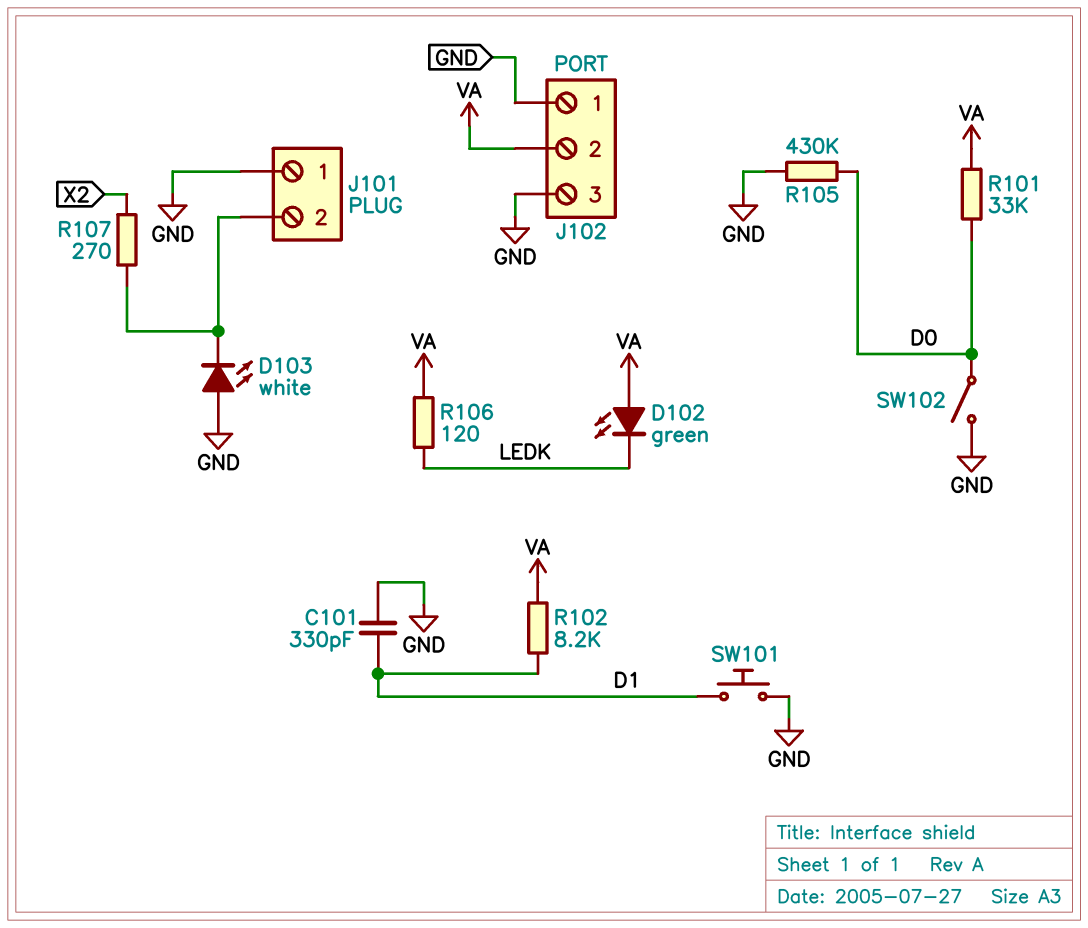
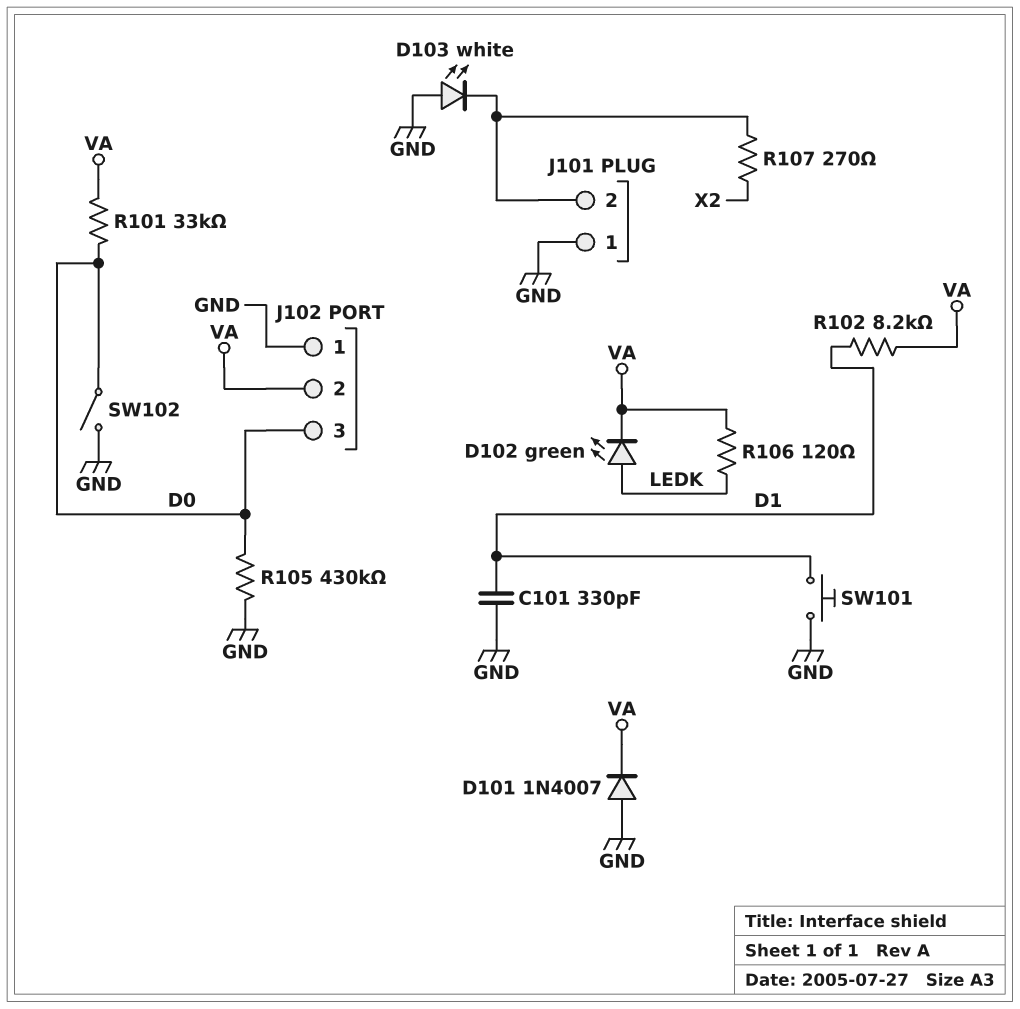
D101: none -> diode 1N4007 (A GND, K VA)
D102: LED green (A VA, K LEDK) -> LED green (A LEDK, K VA)
J102 pin 3: GND -> D0

